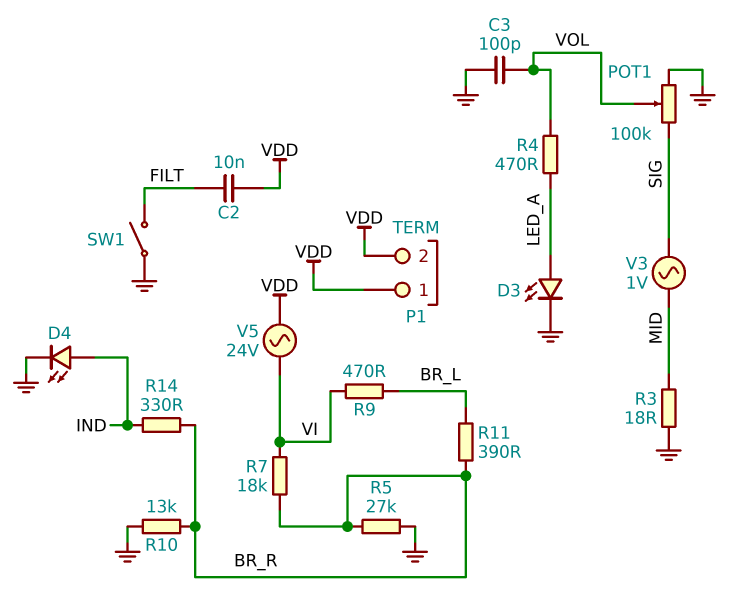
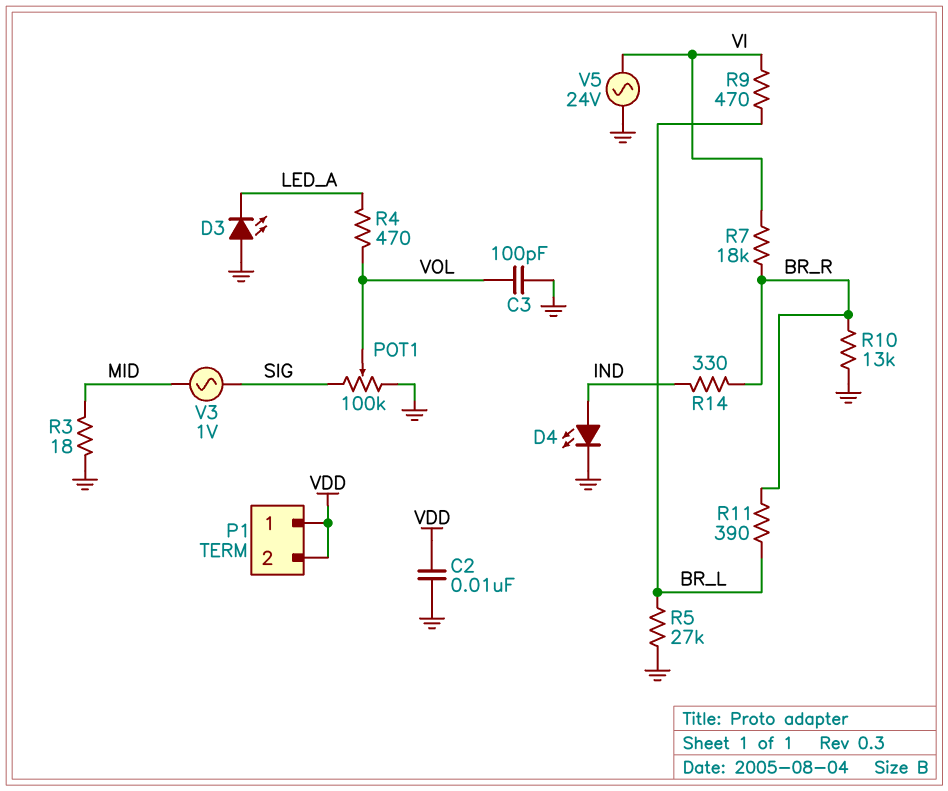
C2: 10nF (FILT, VDD) -> 10nF (GND, VDD)
D3: LED (A LED_A, K GND) -> LED (A GND, K LED_A)
R5: 27k (BR_R, GND) -> 27k (BR_L, GND)
SW1: switch (FILT, GND) -> none
V5: AC 24V (VDD, VI) -> AC 24V (GND, VI)

